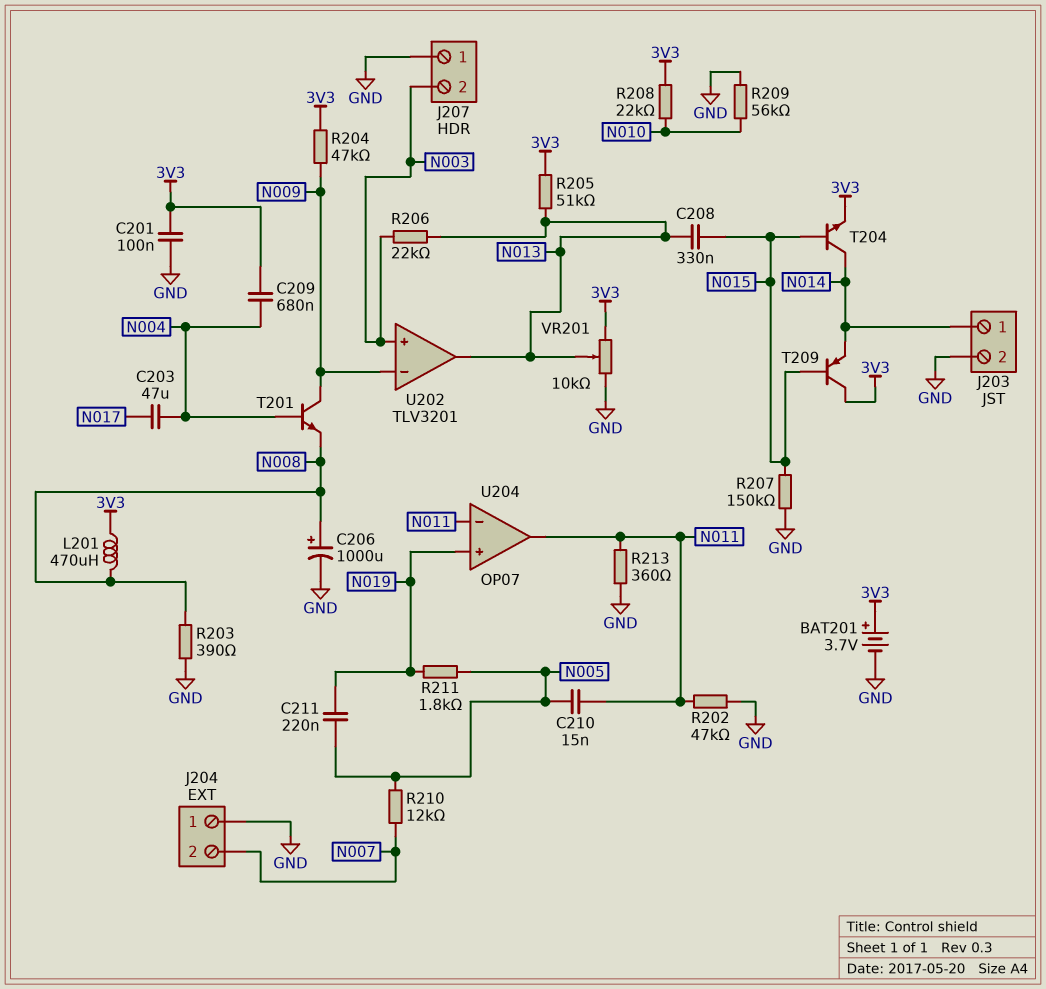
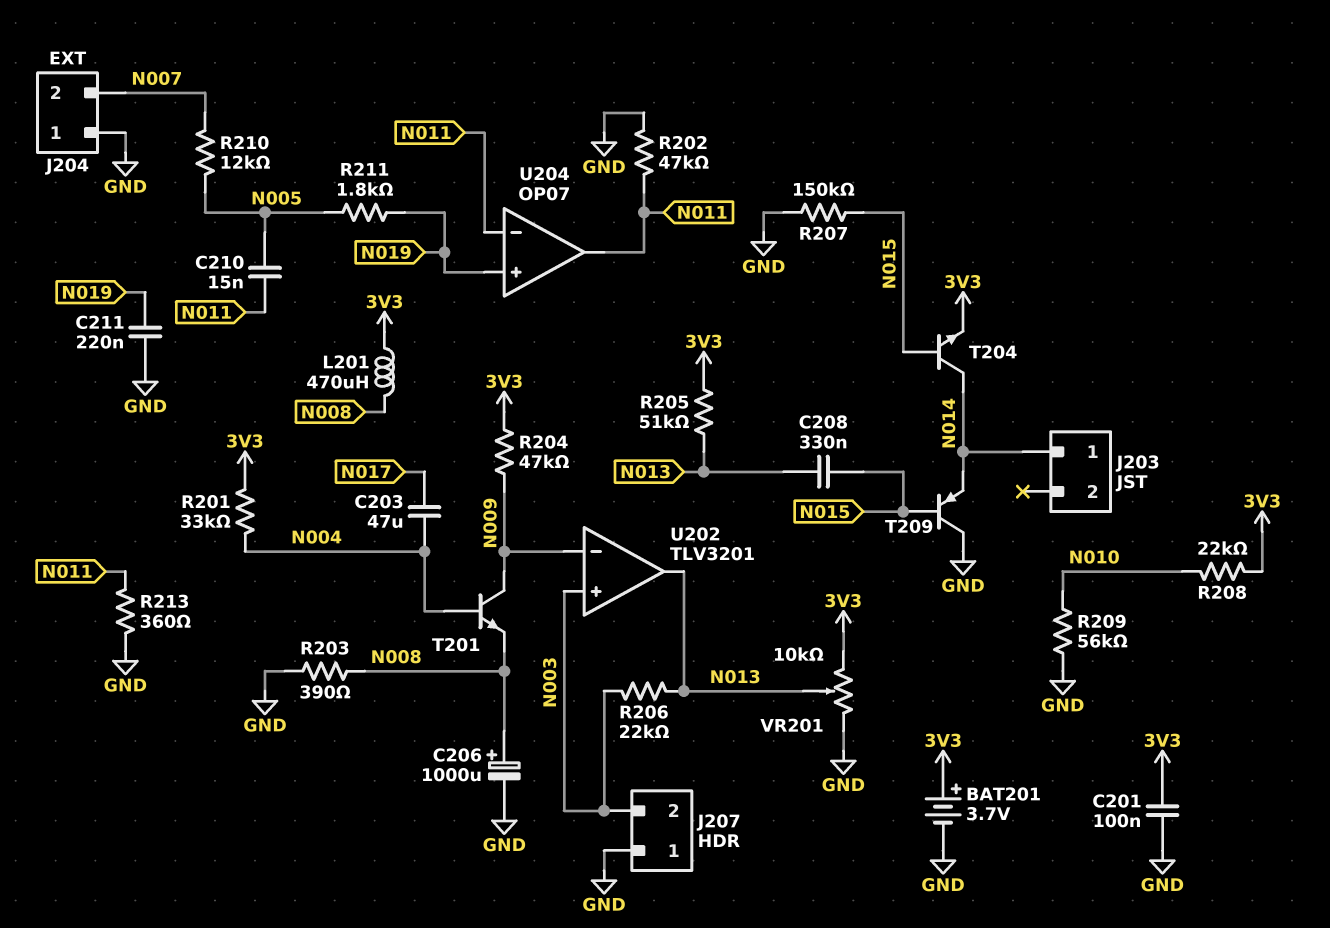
C209: 680nF (3V3, N004) -> none
C211: 220nF (N005, N019) -> 220nF (GND, N019)
J203 pin 2: GND -> none
R201: none -> 33k (3V3, N004)
T209: PNP (B N015, C 3V3, E N014) -> PNP (B N015, C GND, E N014)

